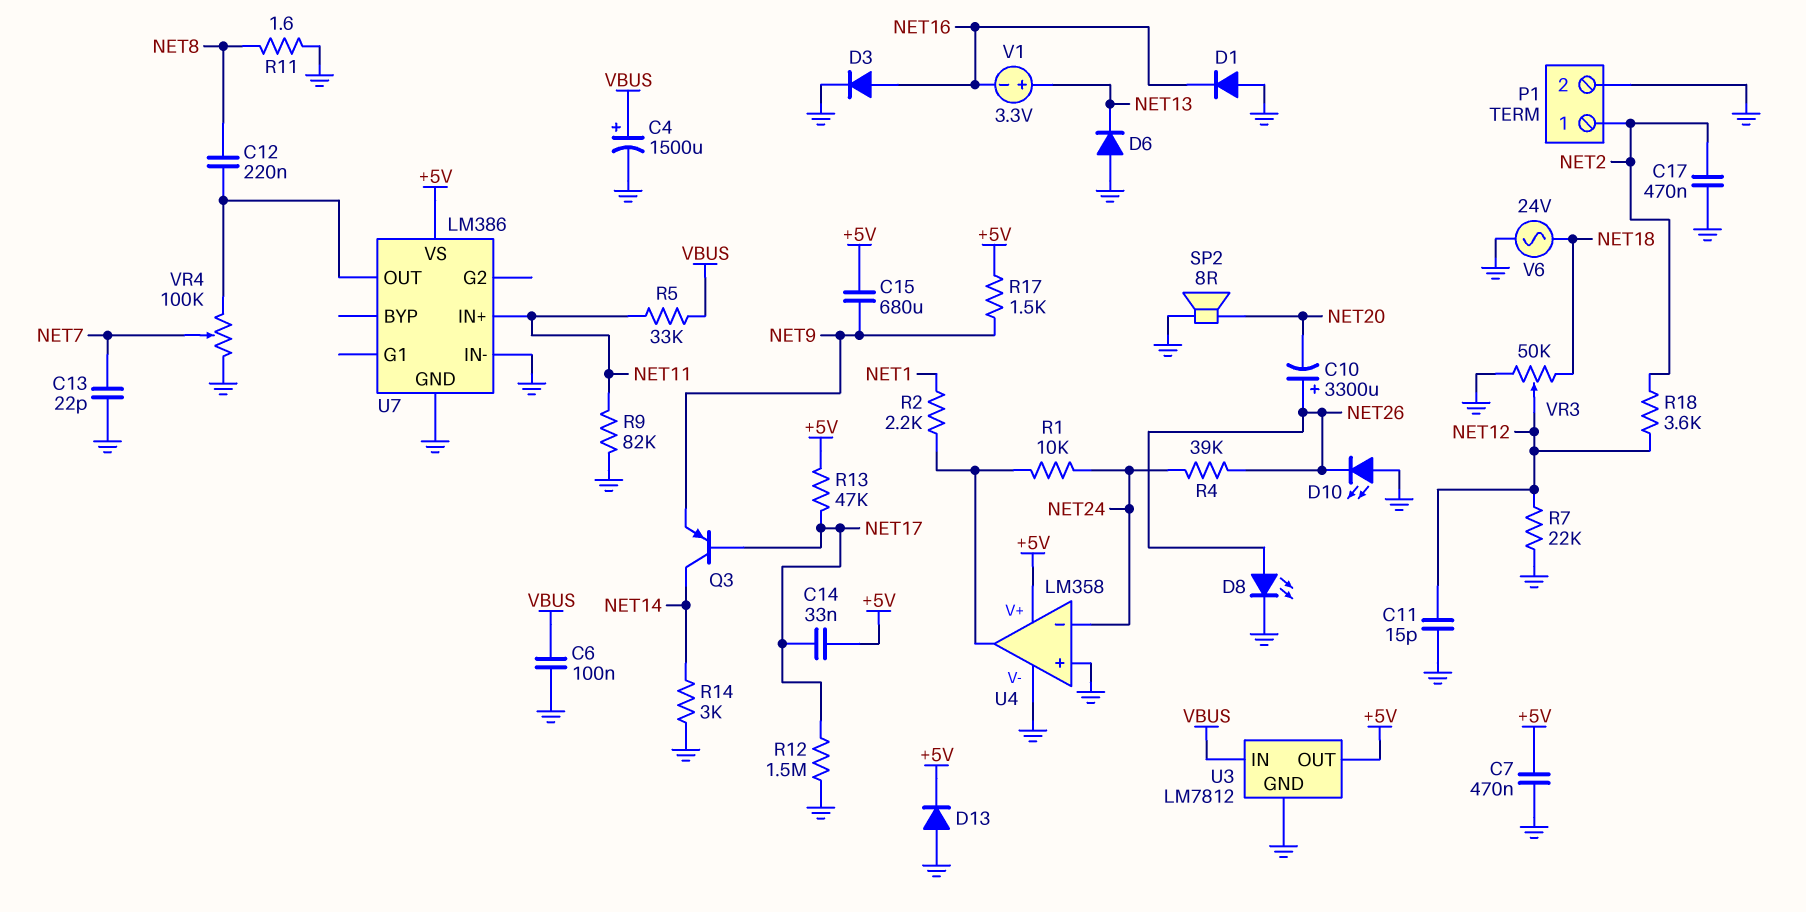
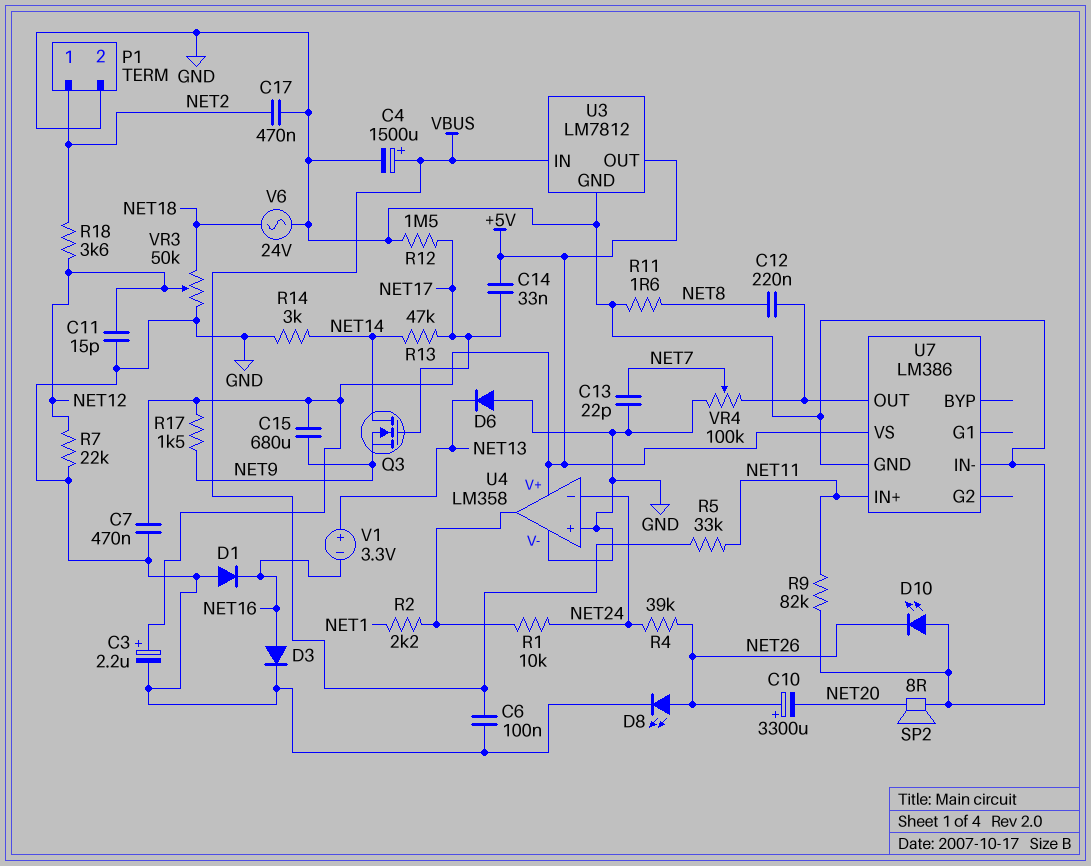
C3: none -> 2.2uF (plus +5V, minus GND)
D13: diode (A GND, K +5V) -> none
Q3: PNP (B NET17, C NET14, E NET9) -> NMOS (G NET17, D NET14, S NET9)
R13: 47k (+5V, NET17) -> 47k (NET14, NET17)

